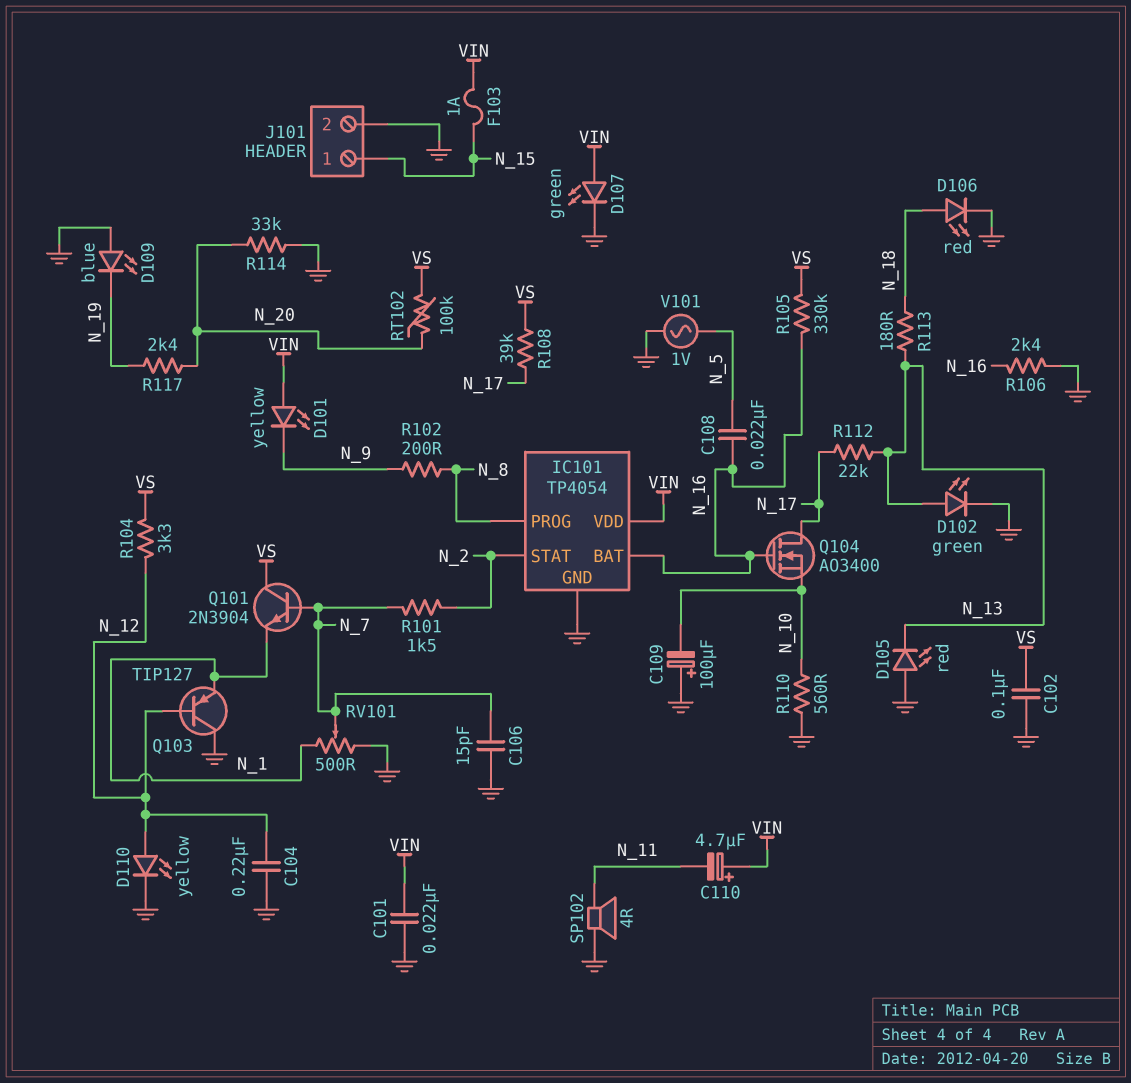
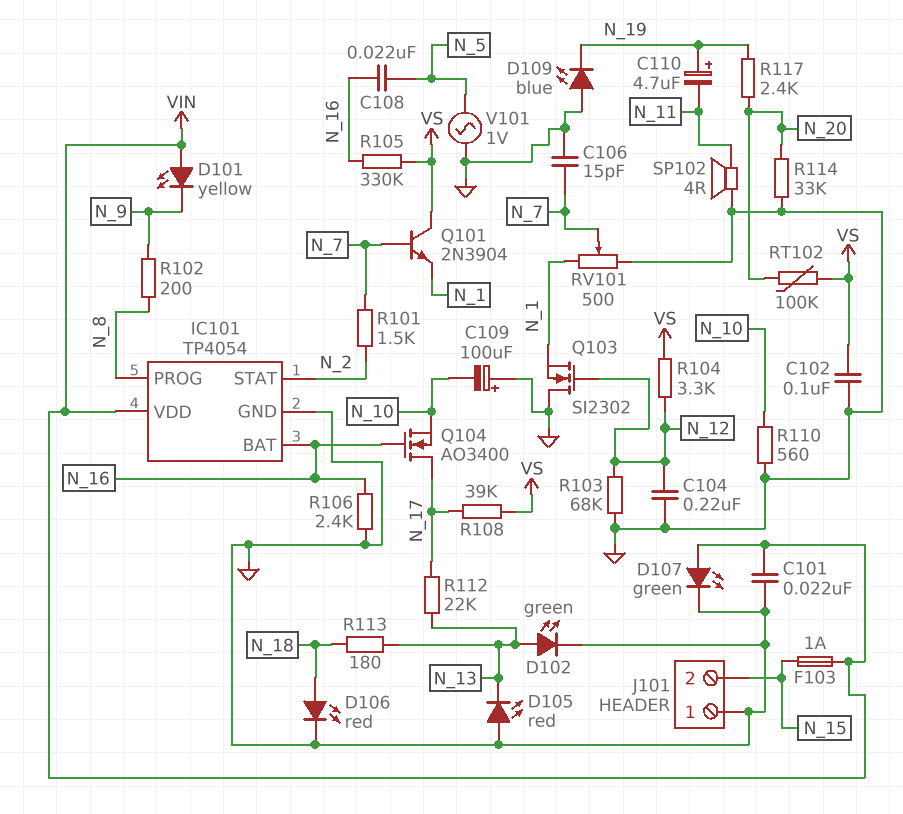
C110: 4.7uF (plus VIN, minus N_11) -> 4.7uF (plus N_19, minus N_11)
D110: LED yellow (A N_12, K GND) -> none
J101 pin 1: N_15 -> GND
J101 pin 2: GND -> N_15
Q103: PNP TIP127 (B N_12, C GND, E N_1) -> NMOS SI2302 (G N_12, D GND, S N_1)
R103: none -> 68k (GND, N_12)

